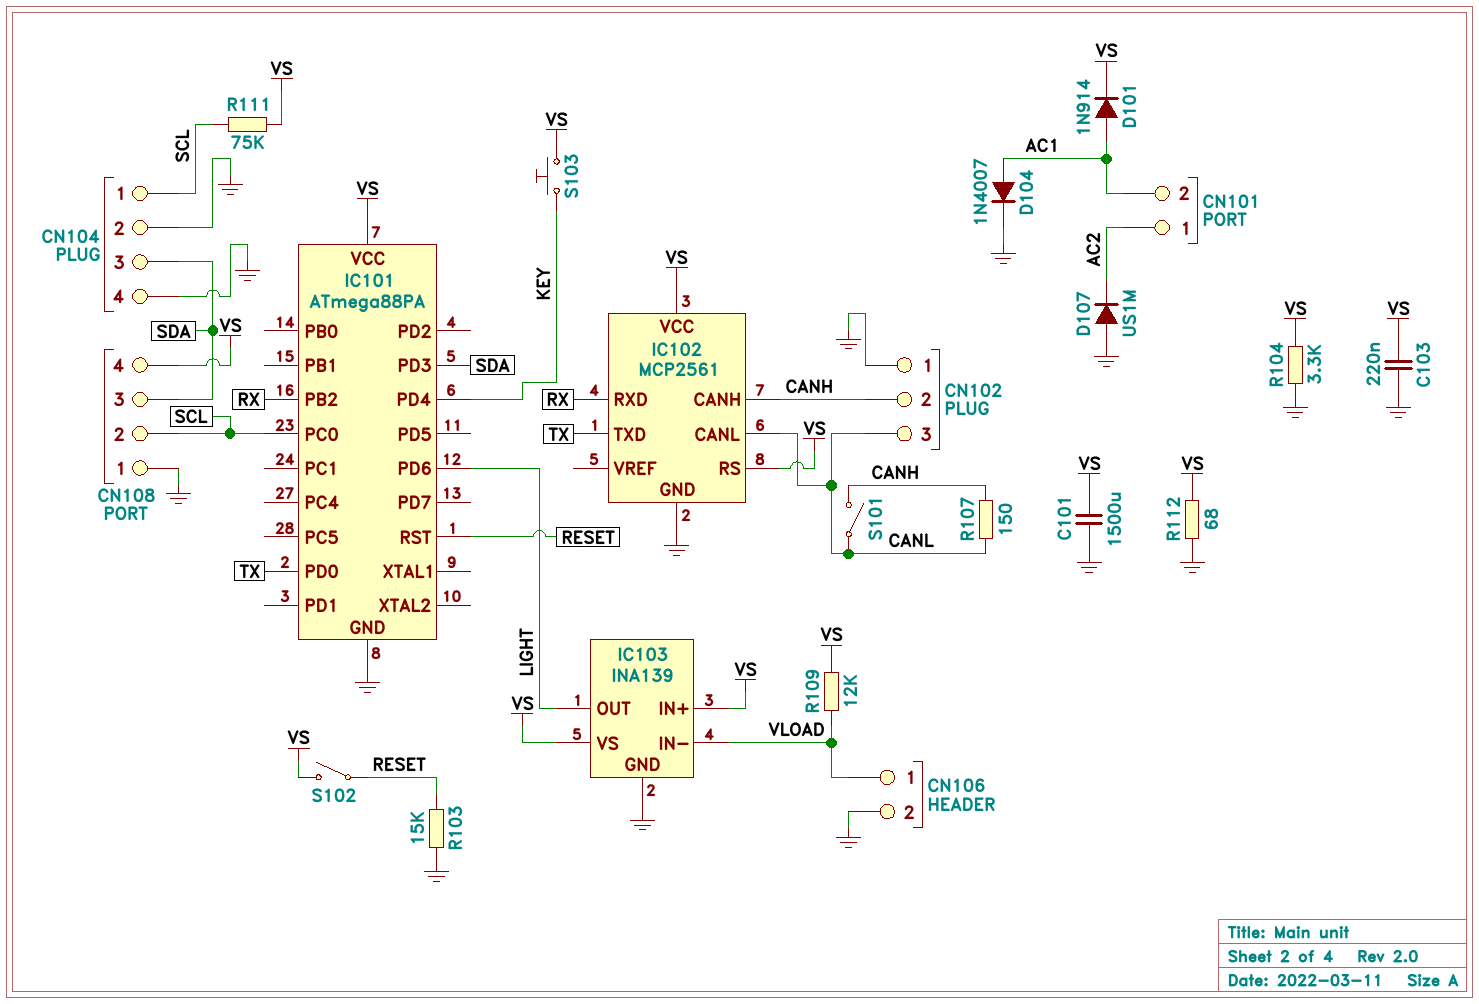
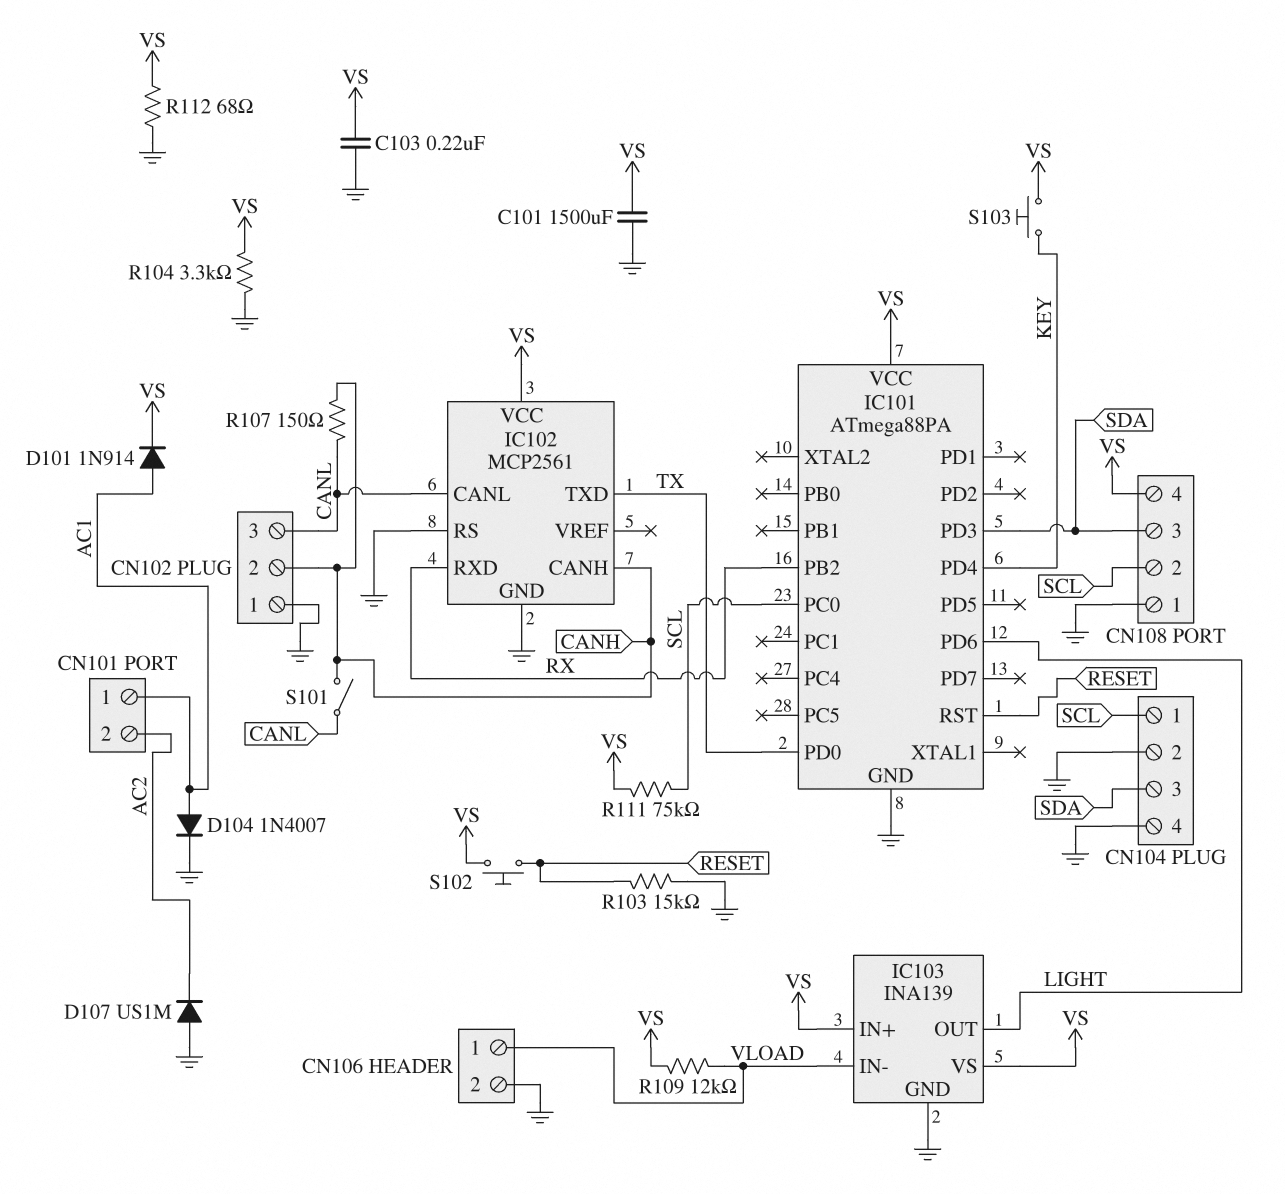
CN101 pin 1: AC2 -> AC1
CN101 pin 2: AC1 -> AC2
IC102 pin RS: VS -> GND
S102: switch (RESET, VS) -> button (RESET, VS)

